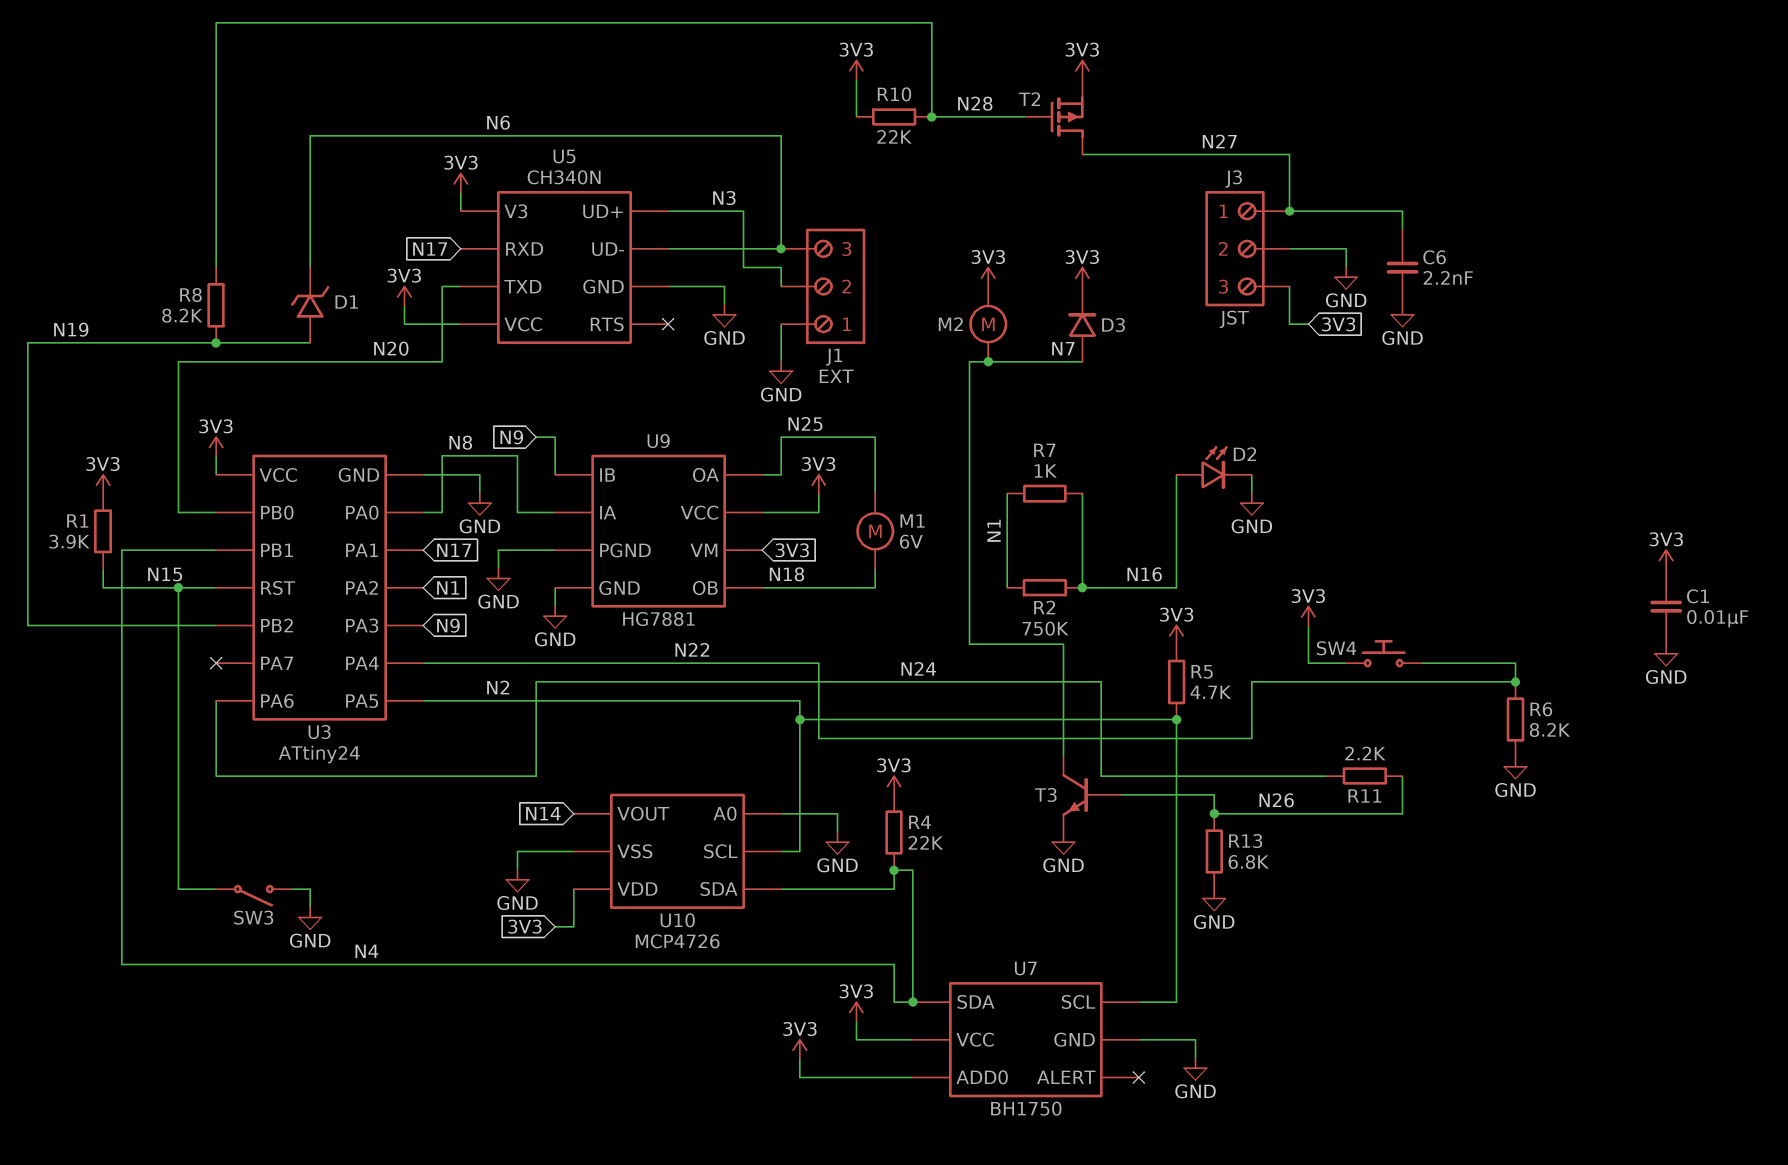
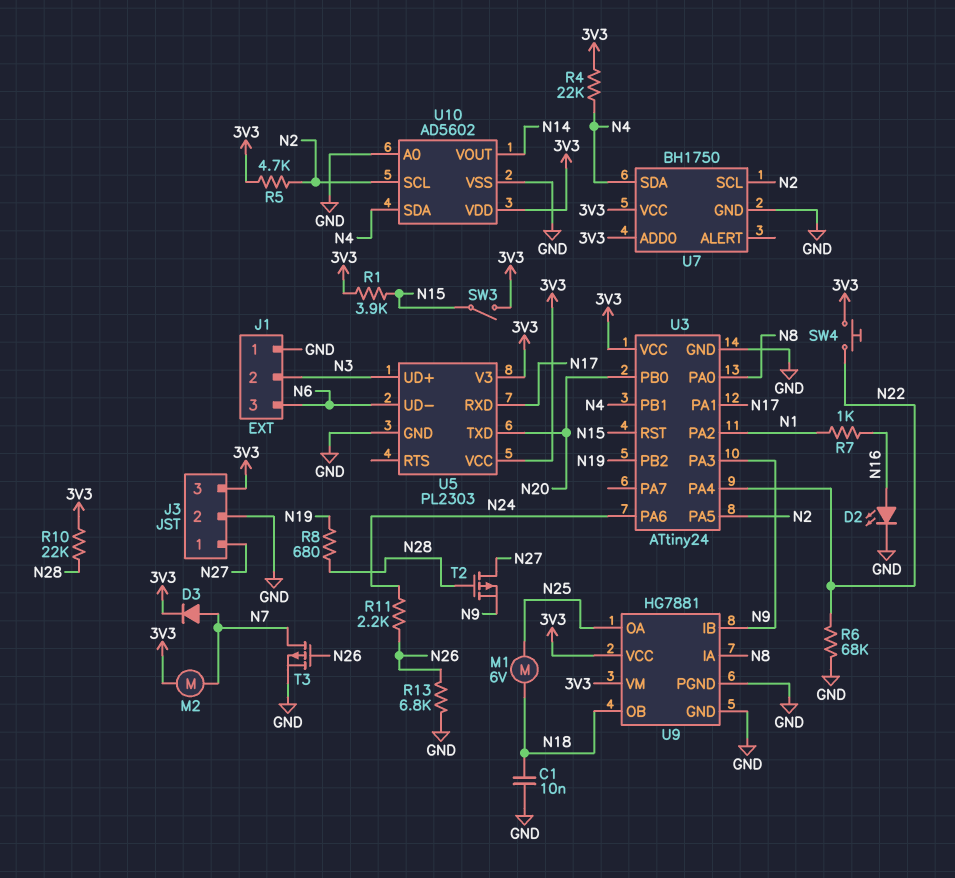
C1: 10nF (3V3, GND) -> 10nF (GND, N18)
C6: 2.2nF (GND, N27) -> none
D1: zener (A N19, K N6) -> none
R2: 750k (N1, N16) -> none
R6: 8.2k (GND, N22) -> 68k (GND, N22)
R8: 8.2k (N19, N28) -> 680 (N19, N28)
SW3: switch (GND, N15) -> switch (3V3, N15)
T2: PMOS (G N28, D N27, S 3V3) -> PMOS (G N28, D N27, S N9)
T3: NPN (B N26, C N7, E GND) -> PMOS (G N26, D N7, S GND)
U5: CH340N -> PL2303
U10: MCP4726 -> AD5602

